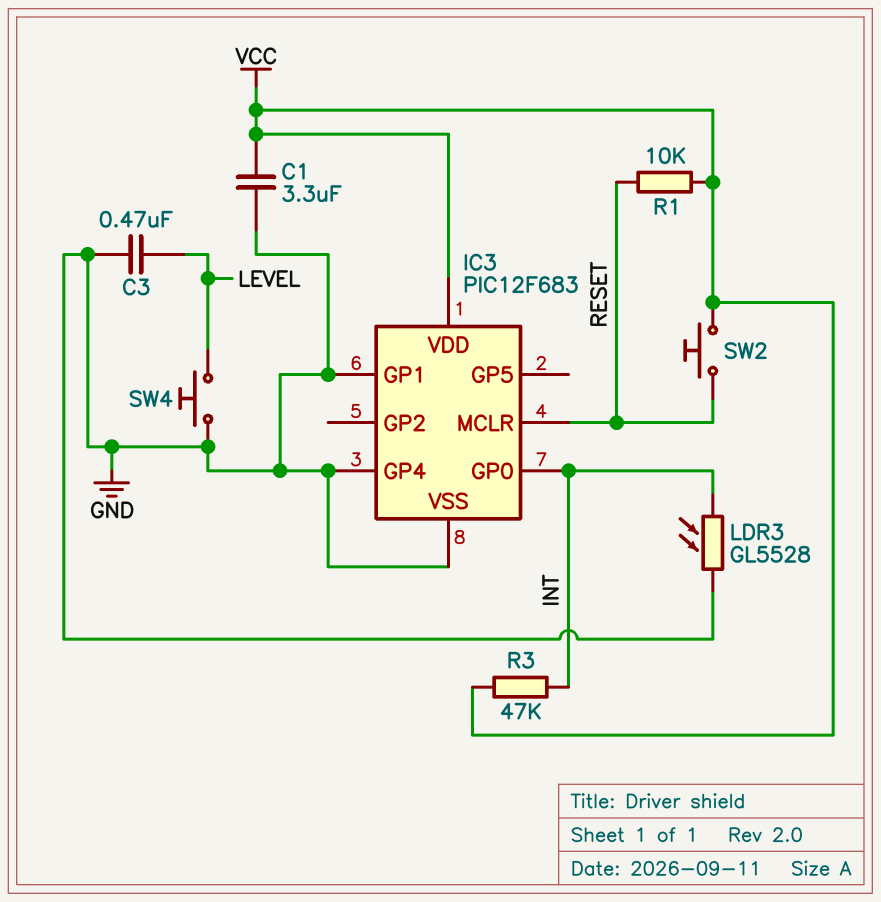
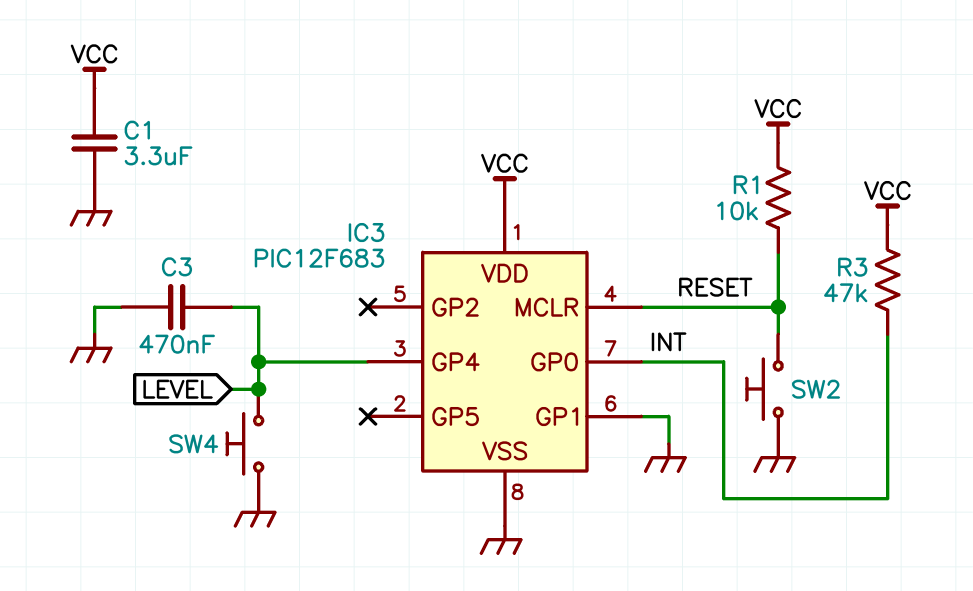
IC3 pin GP4: GND -> LEVEL
LDR3: GL5528 (GND, INT) -> none
SW2: button (RESET, VCC) -> button (GND, RESET)

